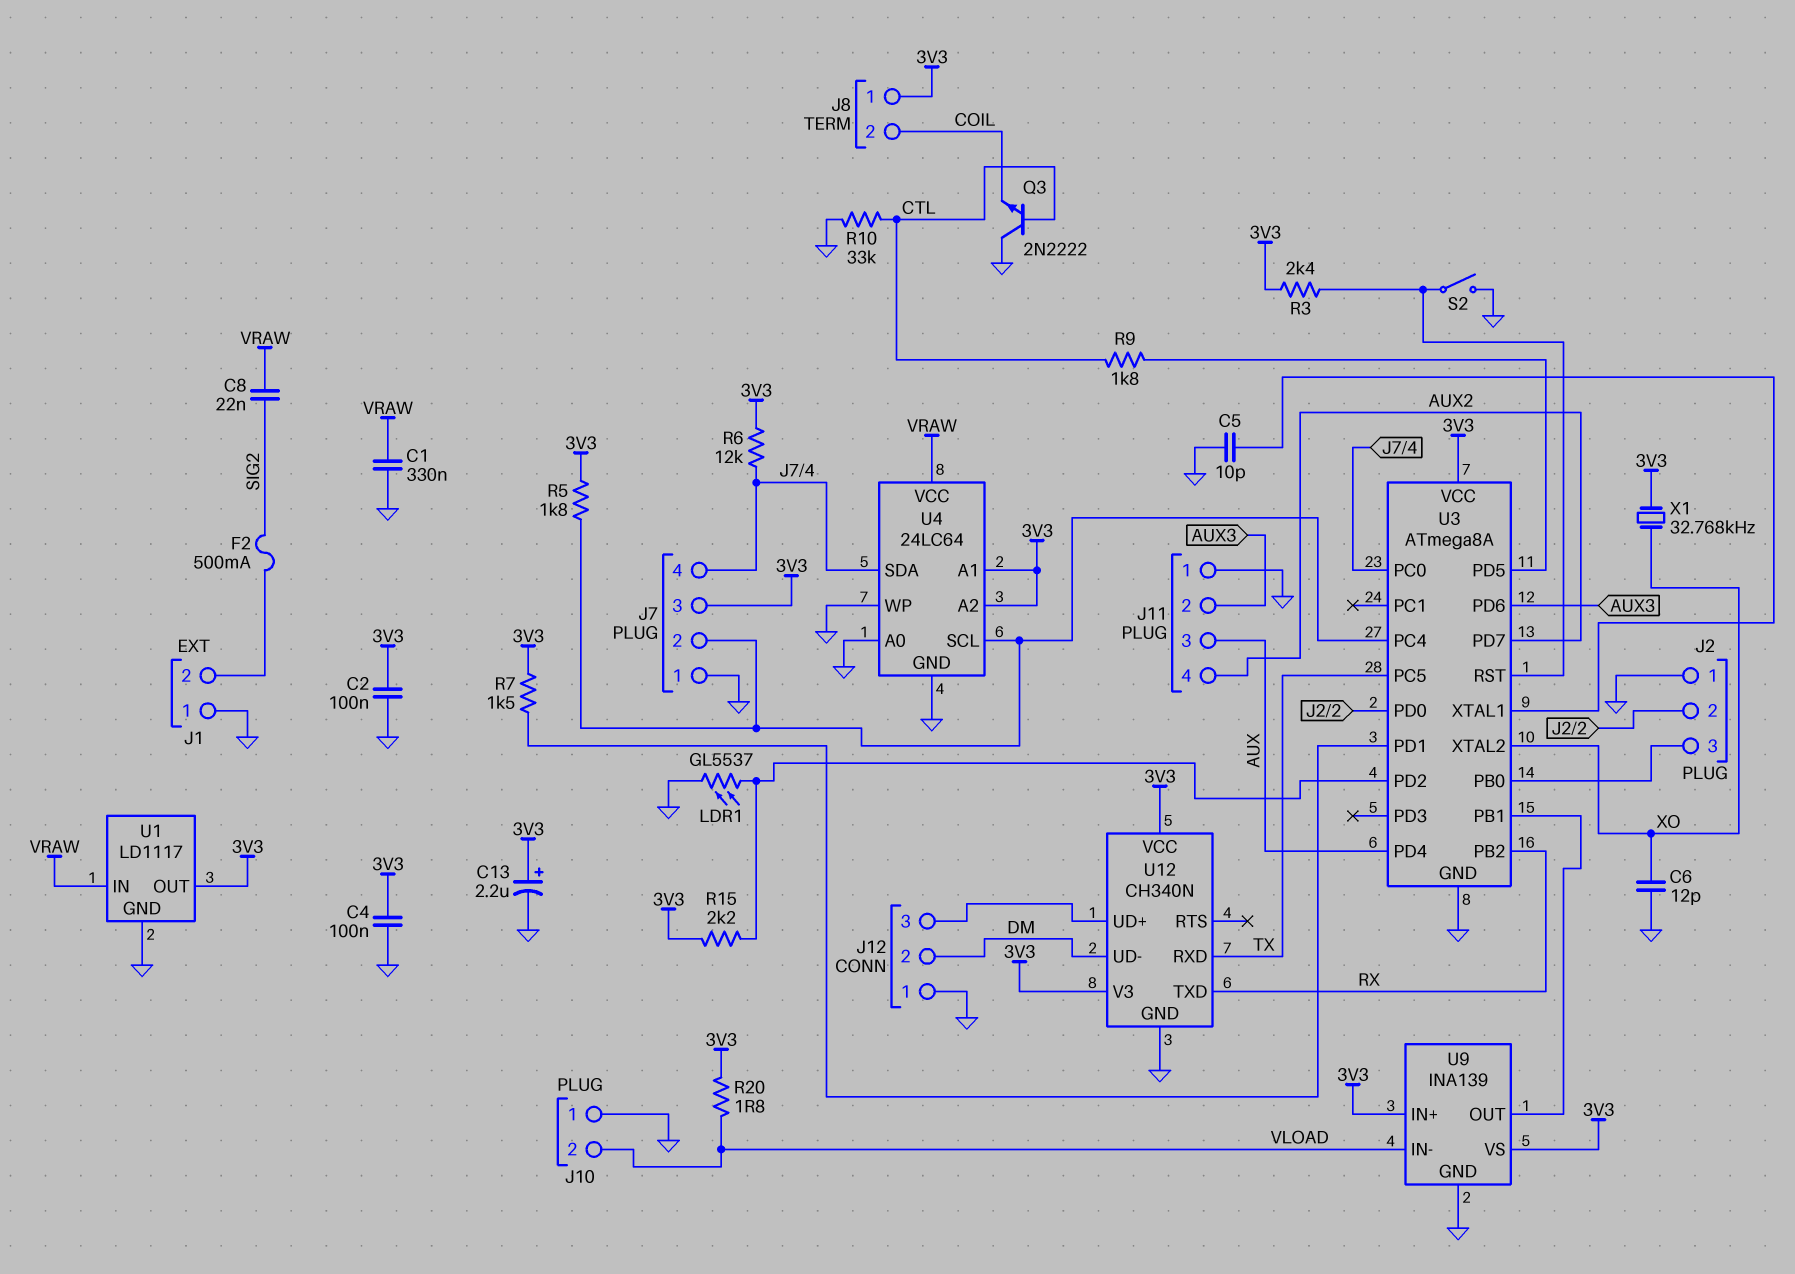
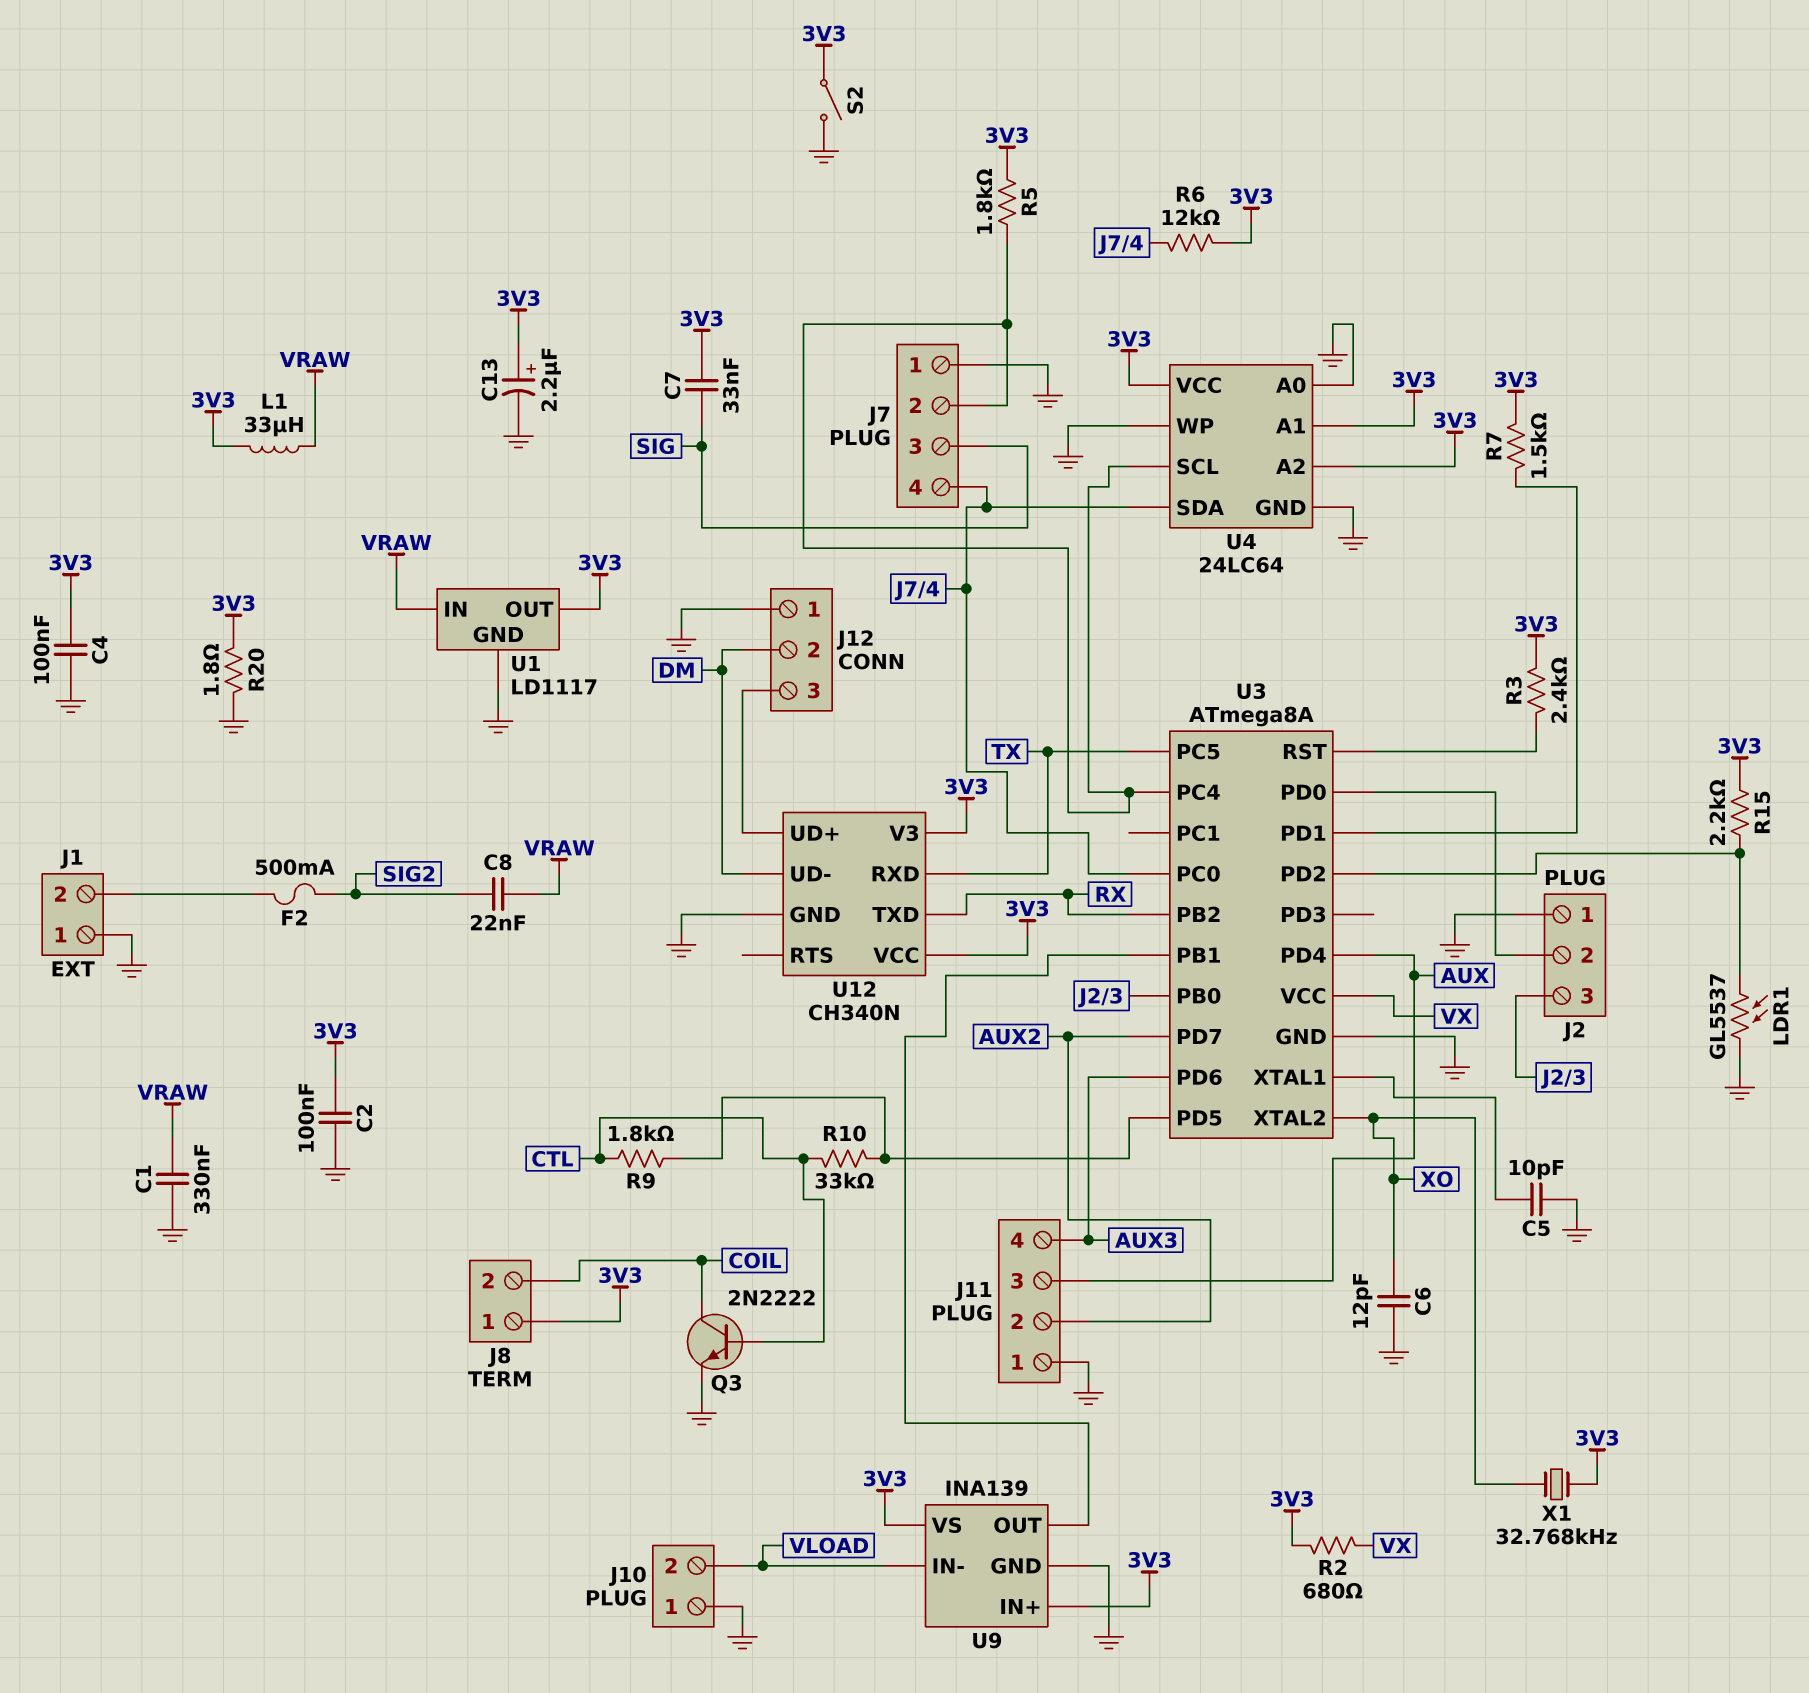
C7: none -> 33nF (3V3, SIG)
J7 pin 3: 3V3 -> SIG
J11 pin 2: AUX3 -> AUX2
J11 pin 4: AUX2 -> AUX3
L1: none -> 33uH (3V3, VRAW)
Q3: NPN 2N2222 (B CTL, C GND, E COIL) -> NPN 2N2222 (B CTL, C COIL, E GND)
R2: none -> 680 (3V3, VX)
R10: 33k (CTL, GND) -> 33k (CTL, U3/PD5)
R20: 1.8 (3V3, VLOAD) -> 1.8 (3V3, GND)
S2: switch (GND, U3/RST) -> switch (3V3, GND)
U3 pin VCC: 3V3 -> VX
U4 pin VCC: VRAW -> 3V3

